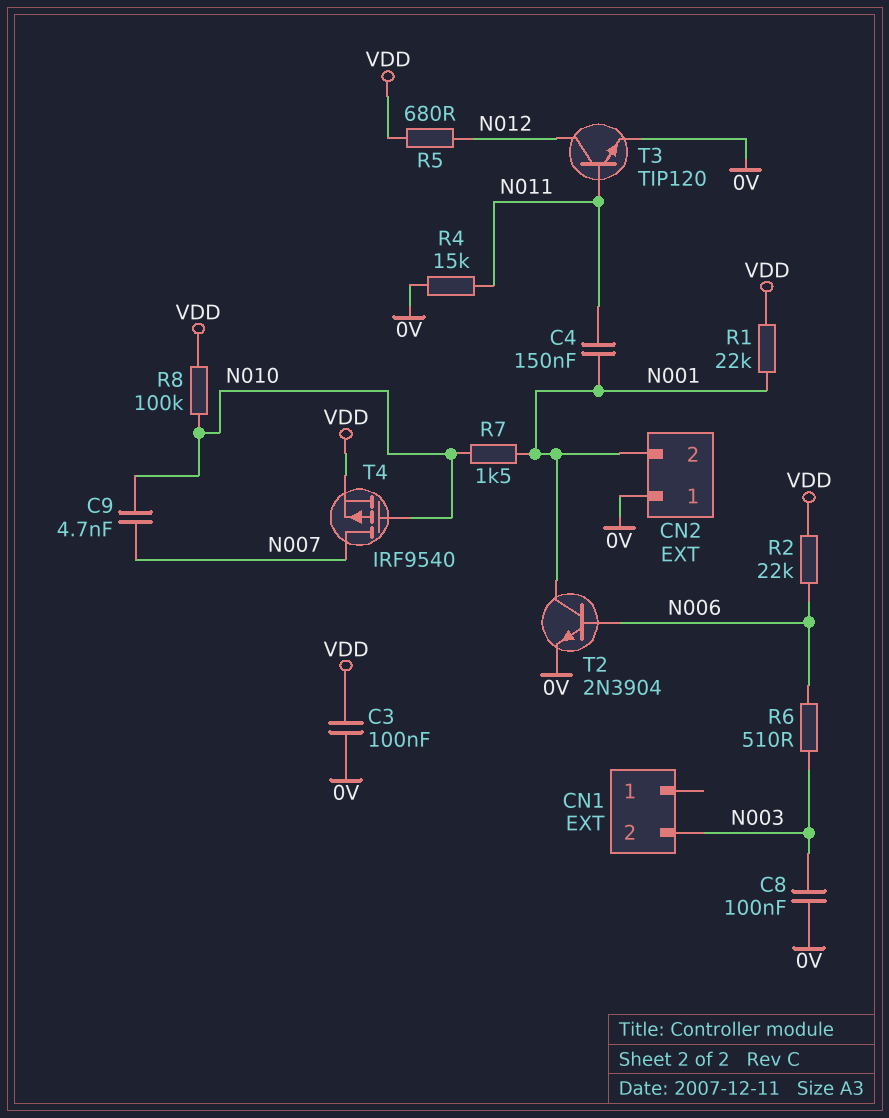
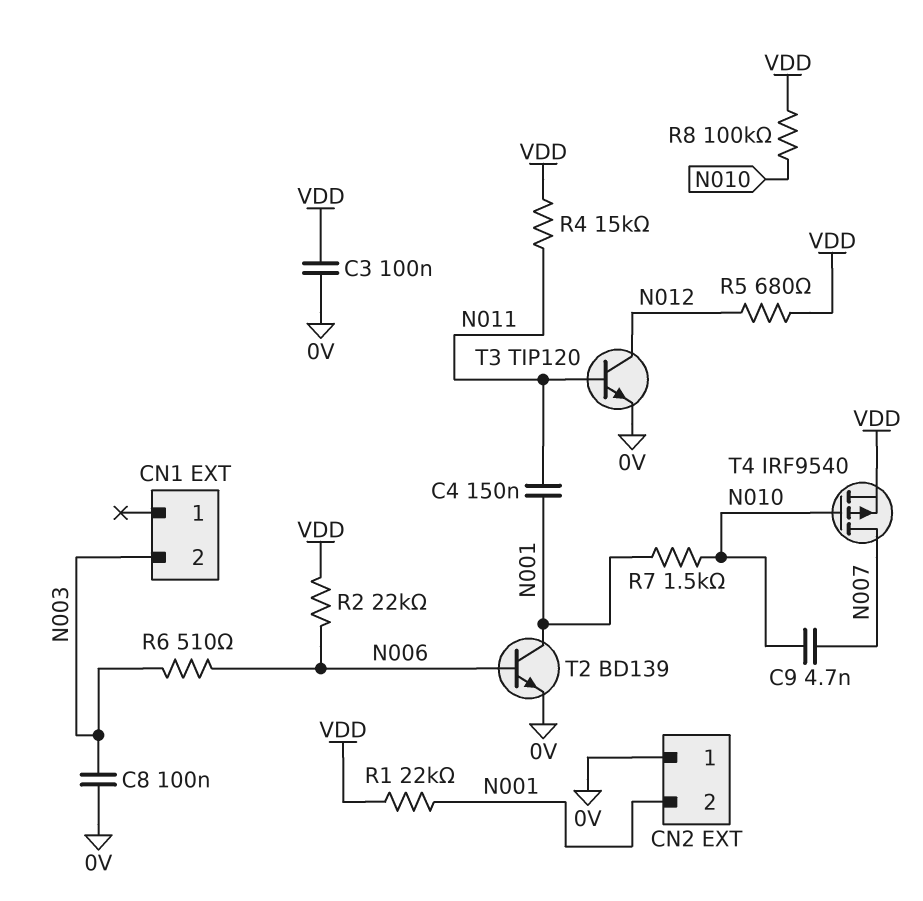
R4: 15k (0V, N011) -> 15k (N011, VDD)
T2: NPN 2N3904 (B N006, C N001, E 0V) -> NPN BD139 (B N006, C N001, E 0V)

